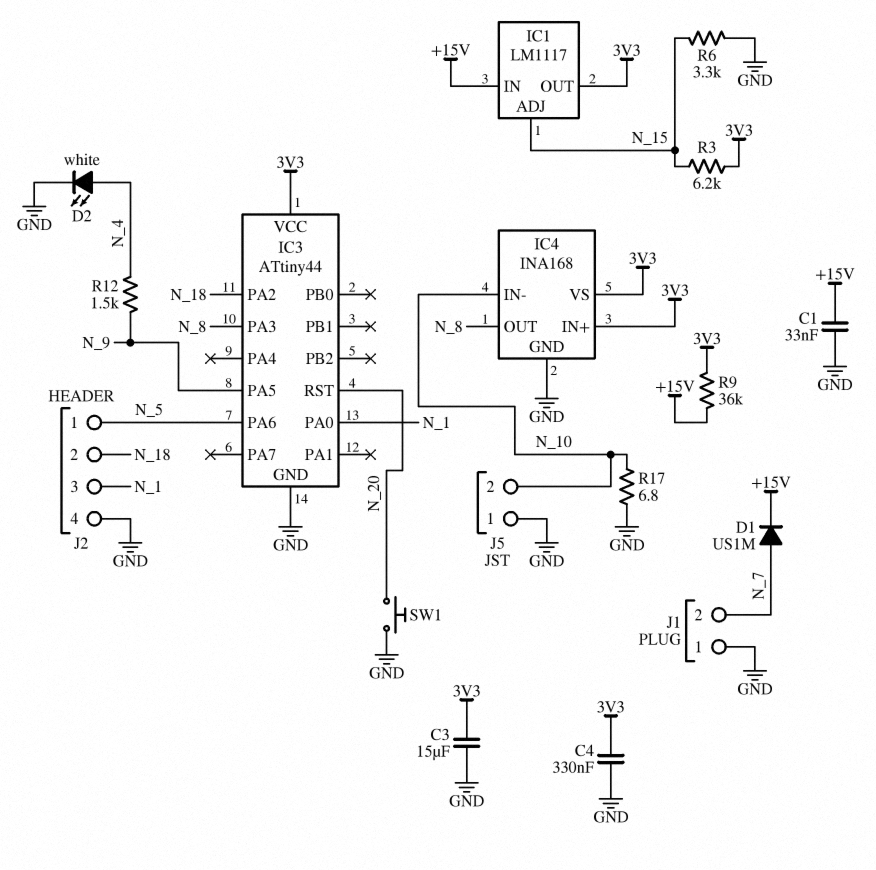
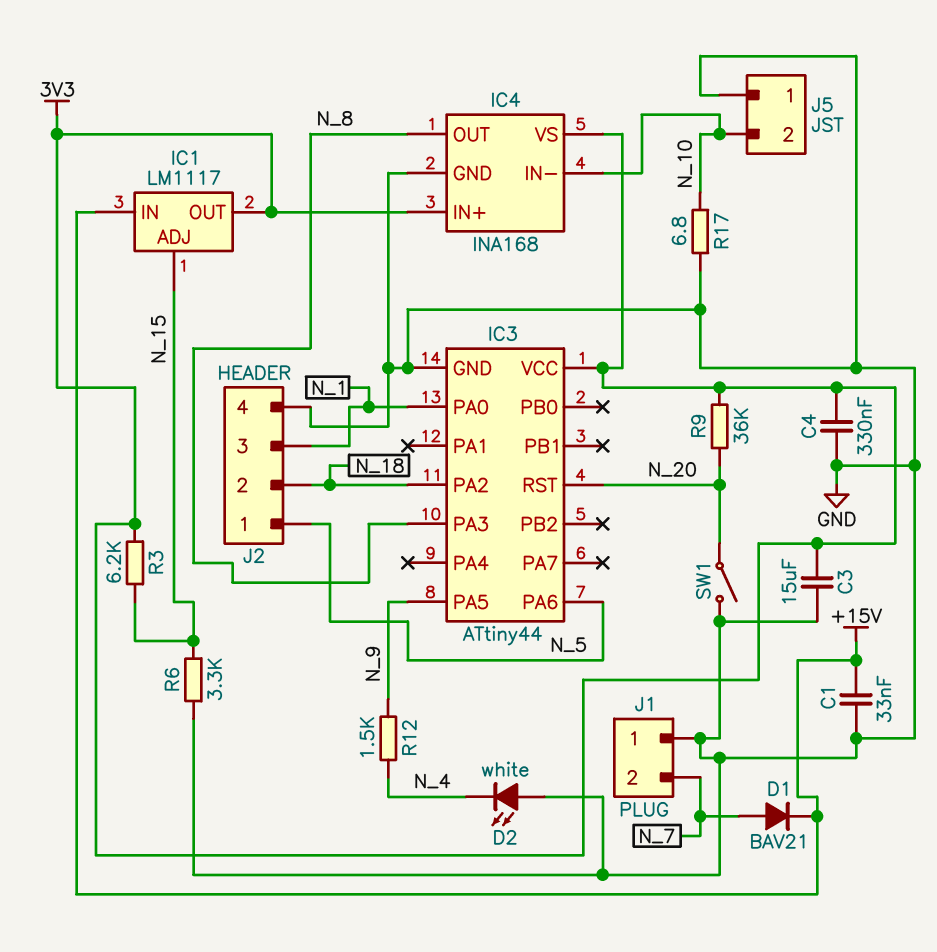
D1: diode US1M (A N_7, K +15V) -> diode BAV21 (A N_7, K +15V)
D2: LED white (A N_4, K GND) -> LED white (A GND, K N_4)
R9: 36k (+15V, 3V3) -> 36k (3V3, N_20)
SW1: button (GND, N_20) -> switch (GND, N_20)

